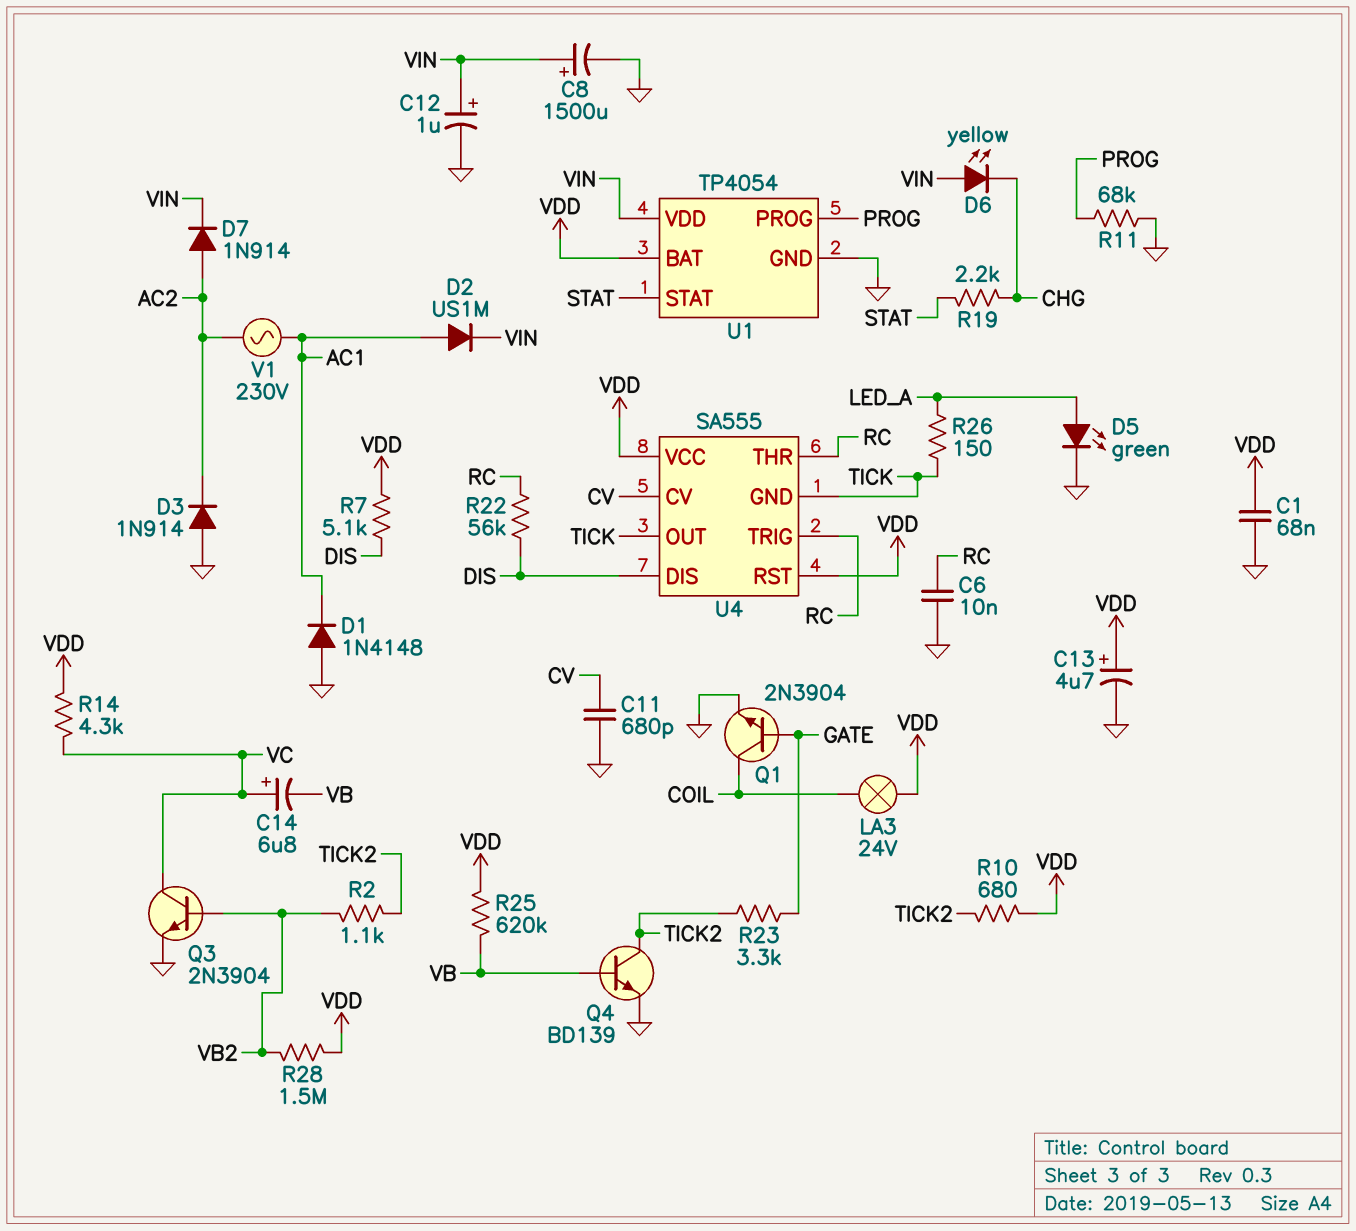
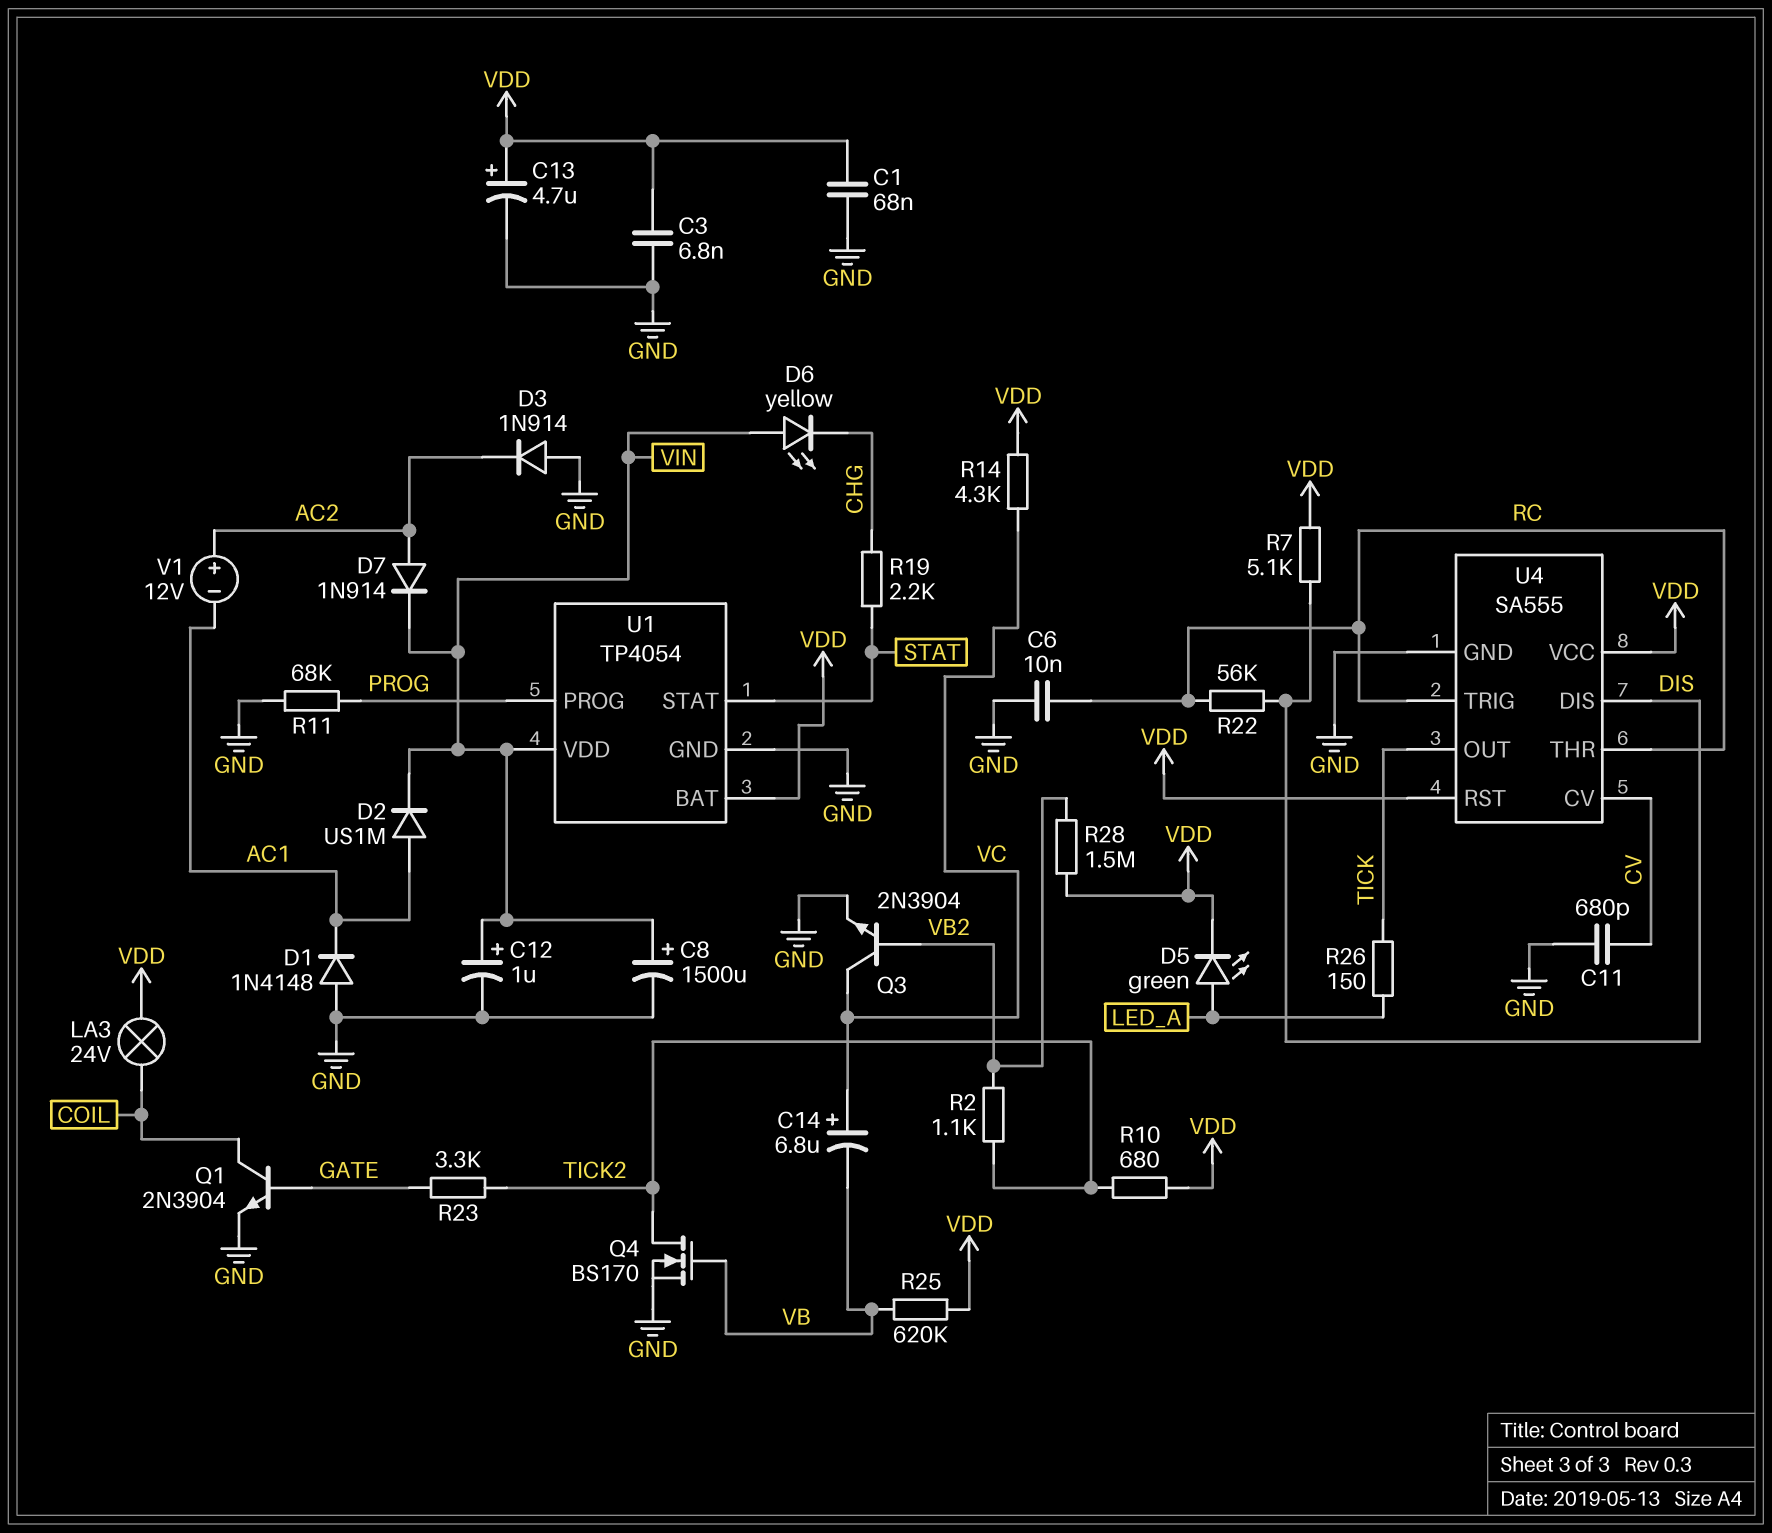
C3: none -> 6.8nF (GND, VDD)
D5: LED green (A LED_A, K GND) -> LED green (A LED_A, K VDD)
Q4: NPN BD139 (B VB, C TICK2, E GND) -> NMOS BS170 (G VB, D TICK2, S GND)
U4 pin GND: TICK -> GND
V1: AC 230V (AC1, AC2) -> 12V (plus AC2, minus AC1)

